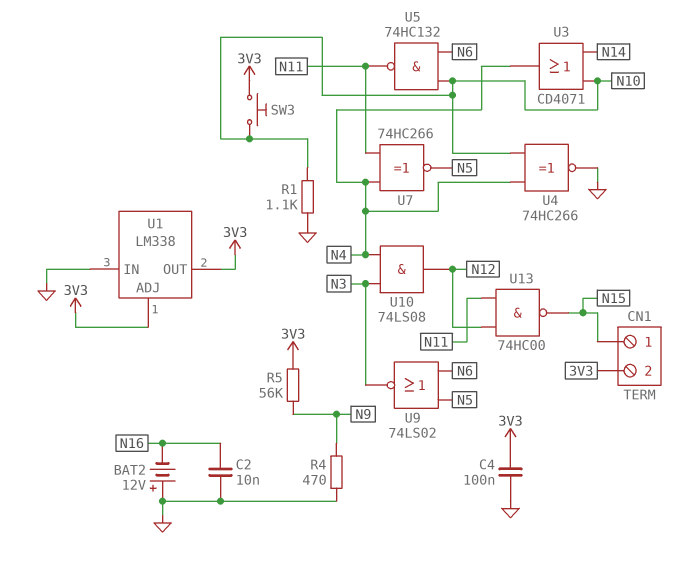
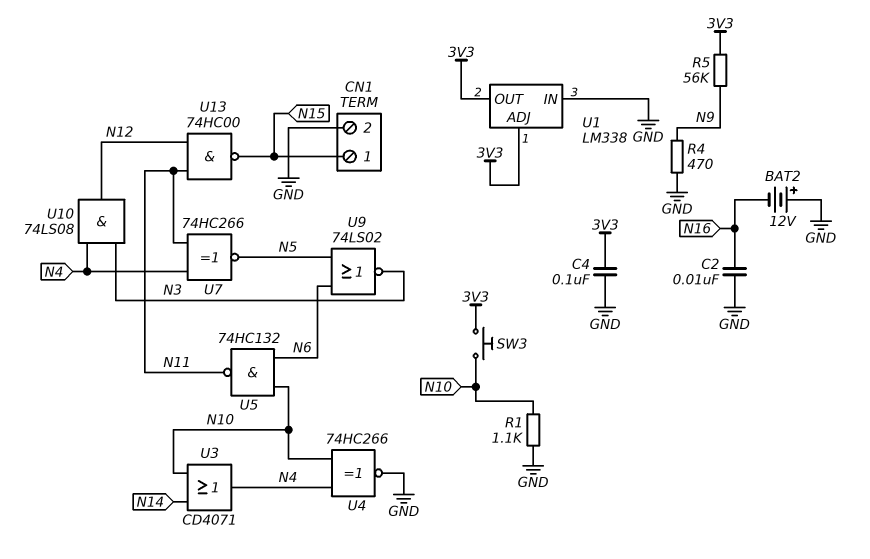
CN1 pin 2: 3V3 -> GND

